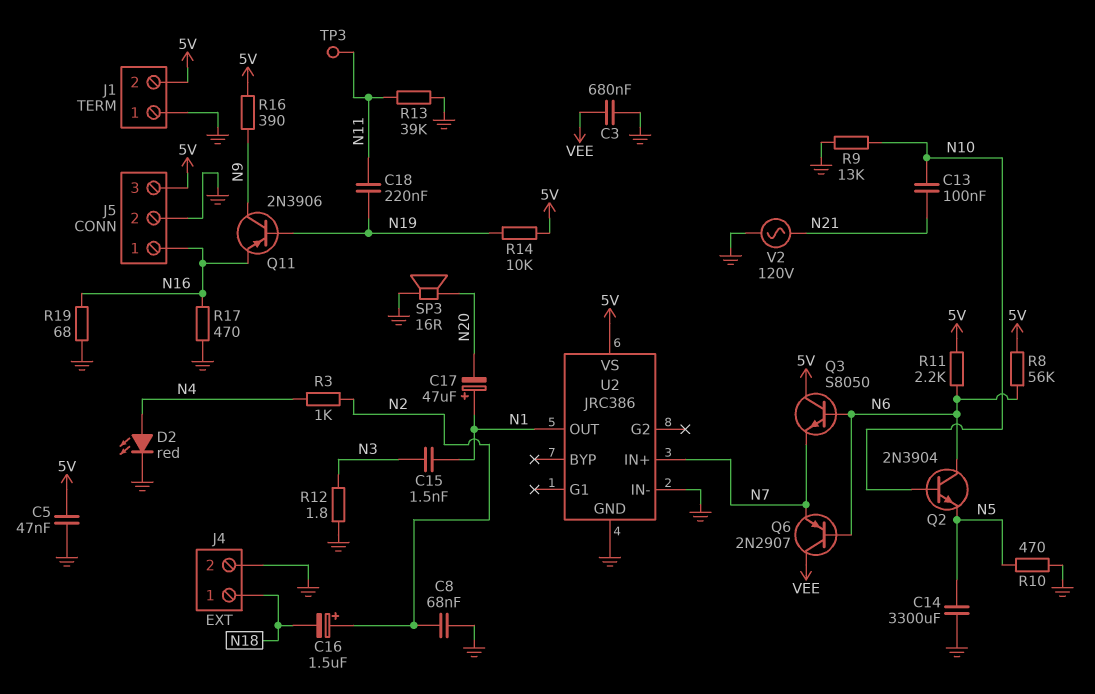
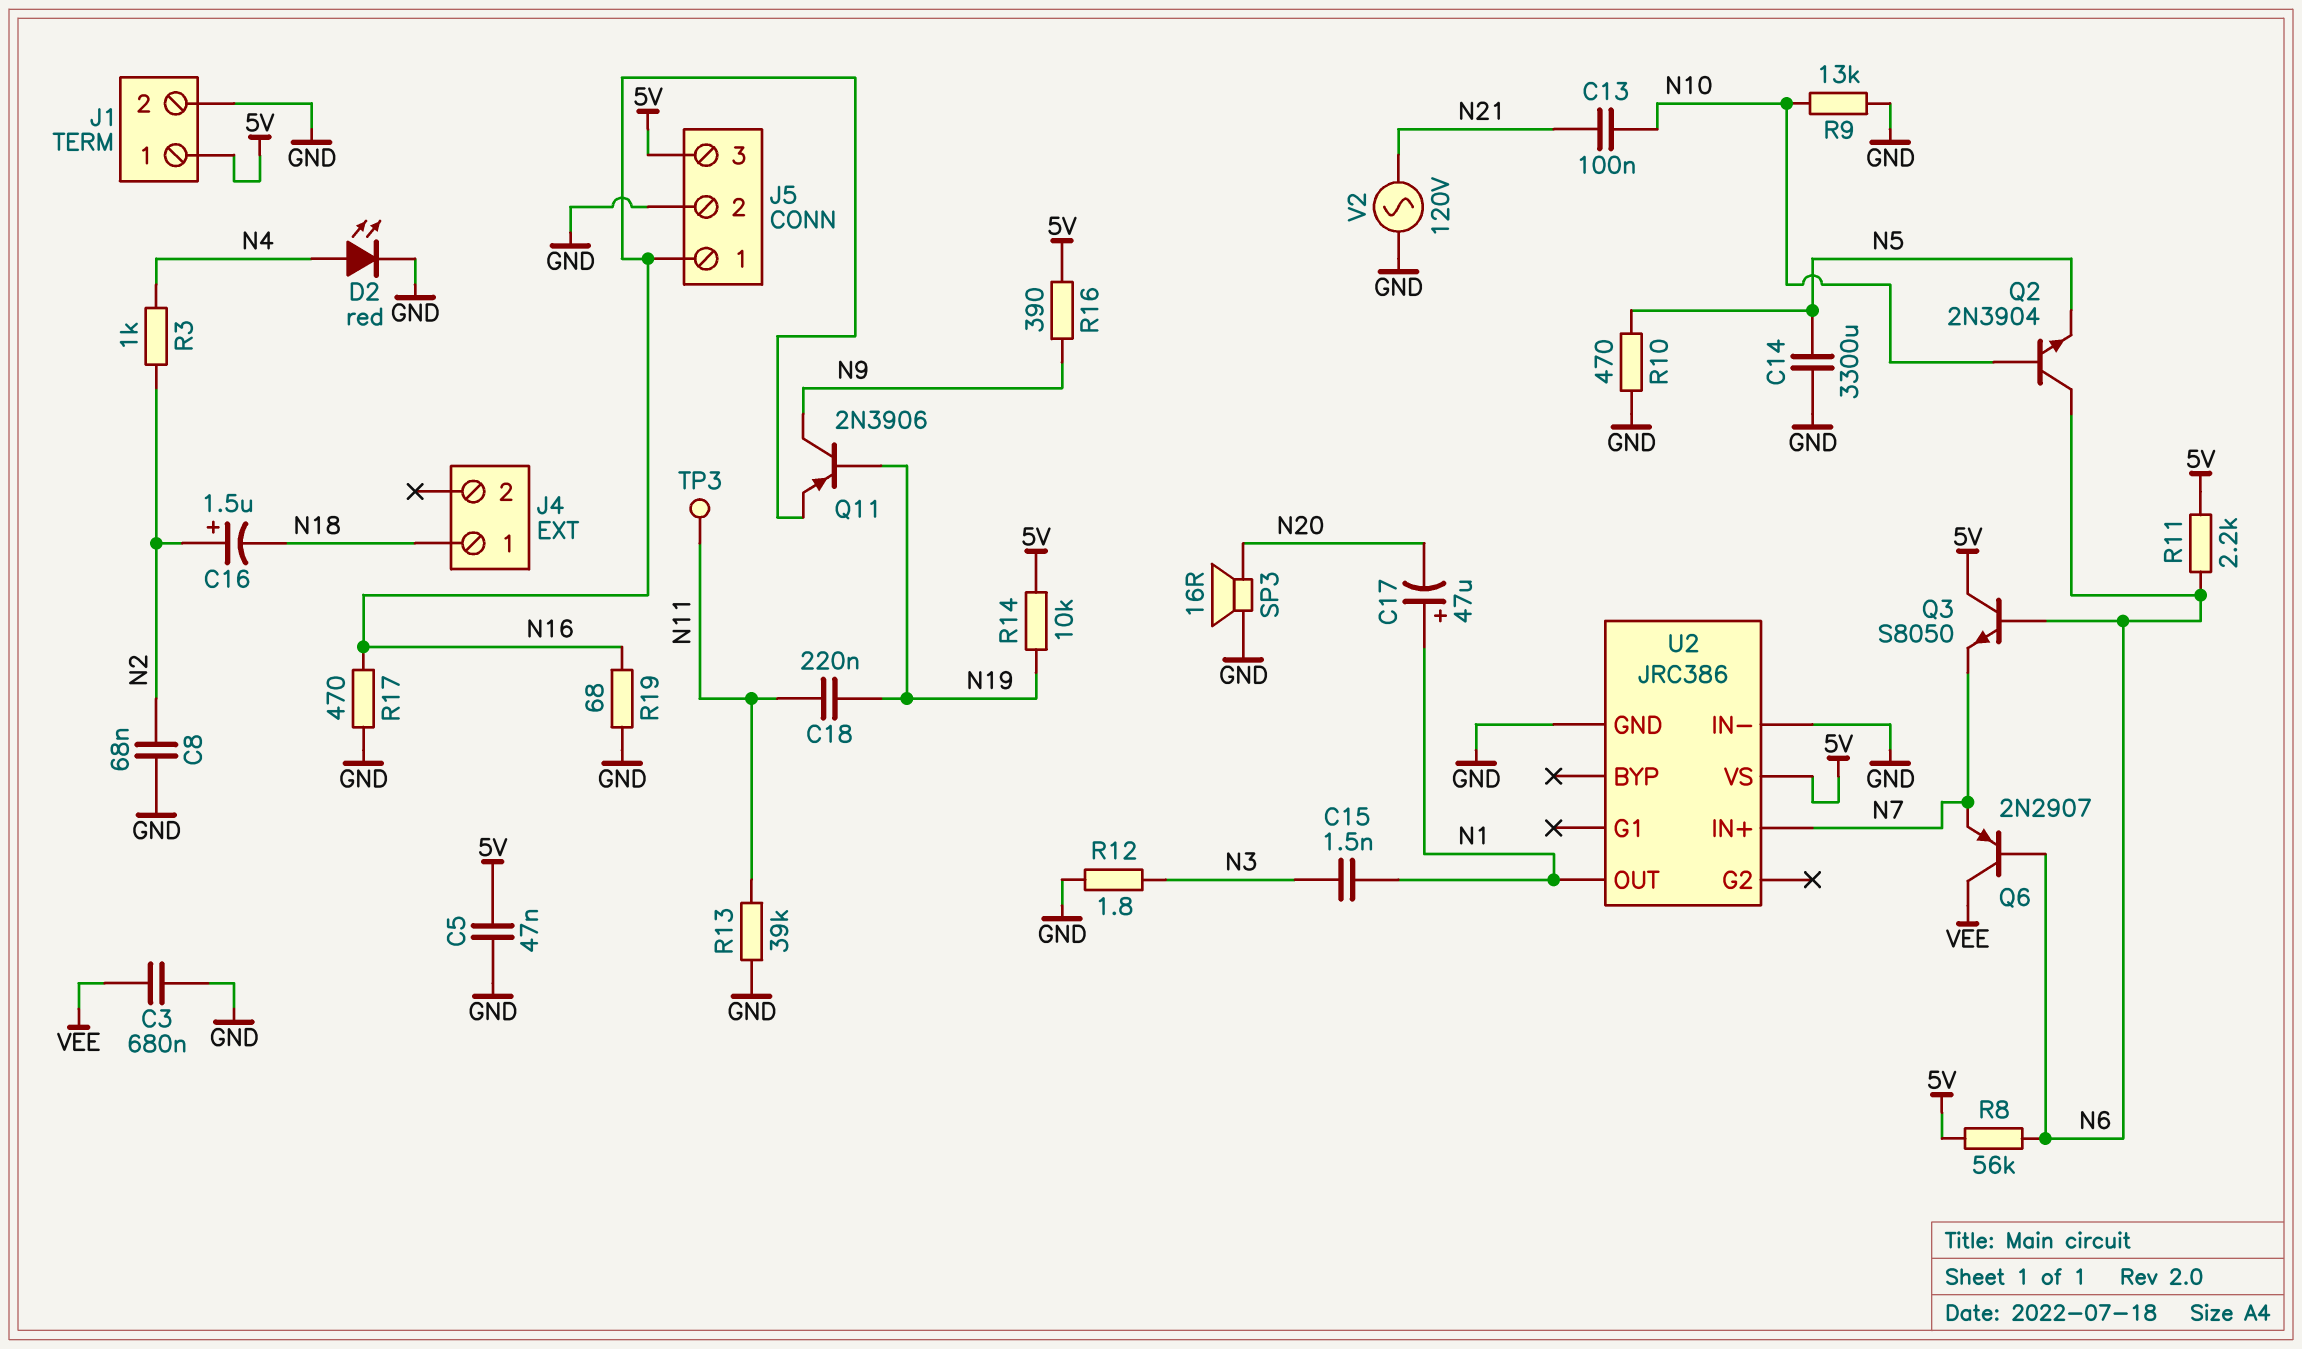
J1 pin 1: GND -> 5V
J1 pin 2: 5V -> GND
J4 pin 2: GND -> none

